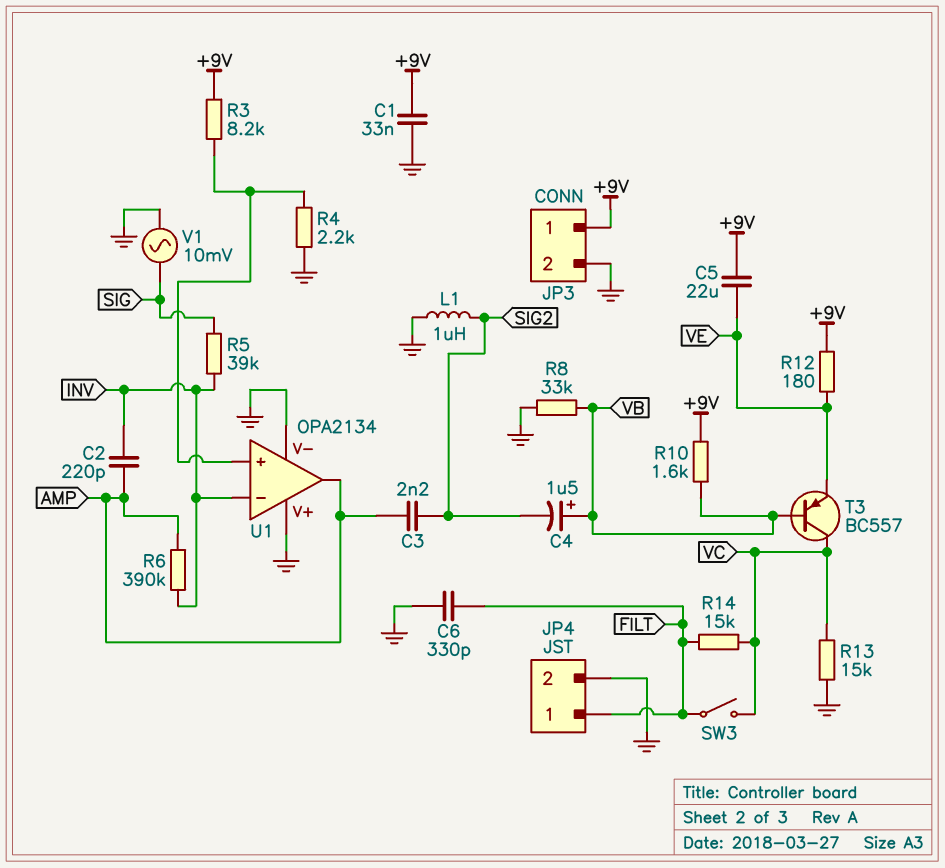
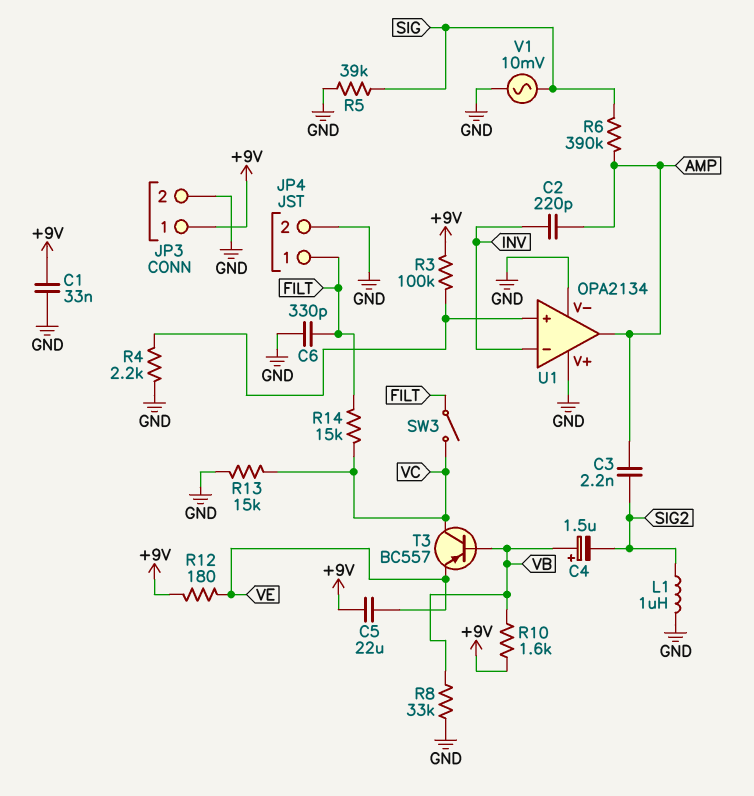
R3: 8.2k (+9V, U1/in+) -> 100k (+9V, U1/in+)
R5: 39k (INV, SIG) -> 39k (GND, SIG)
R6: 390k (AMP, INV) -> 390k (AMP, SIG)

